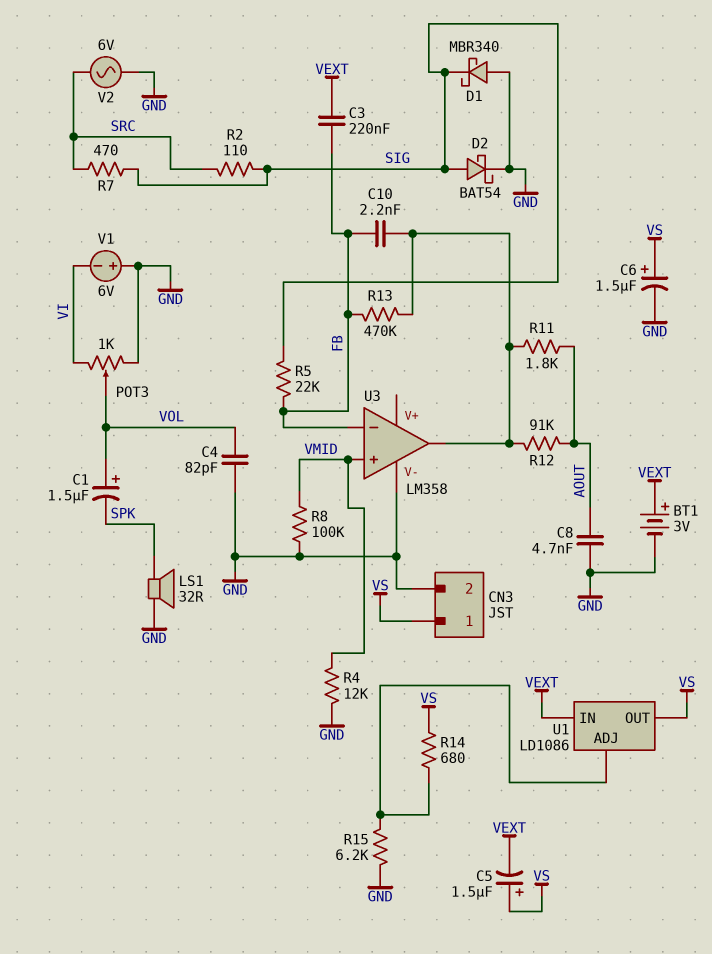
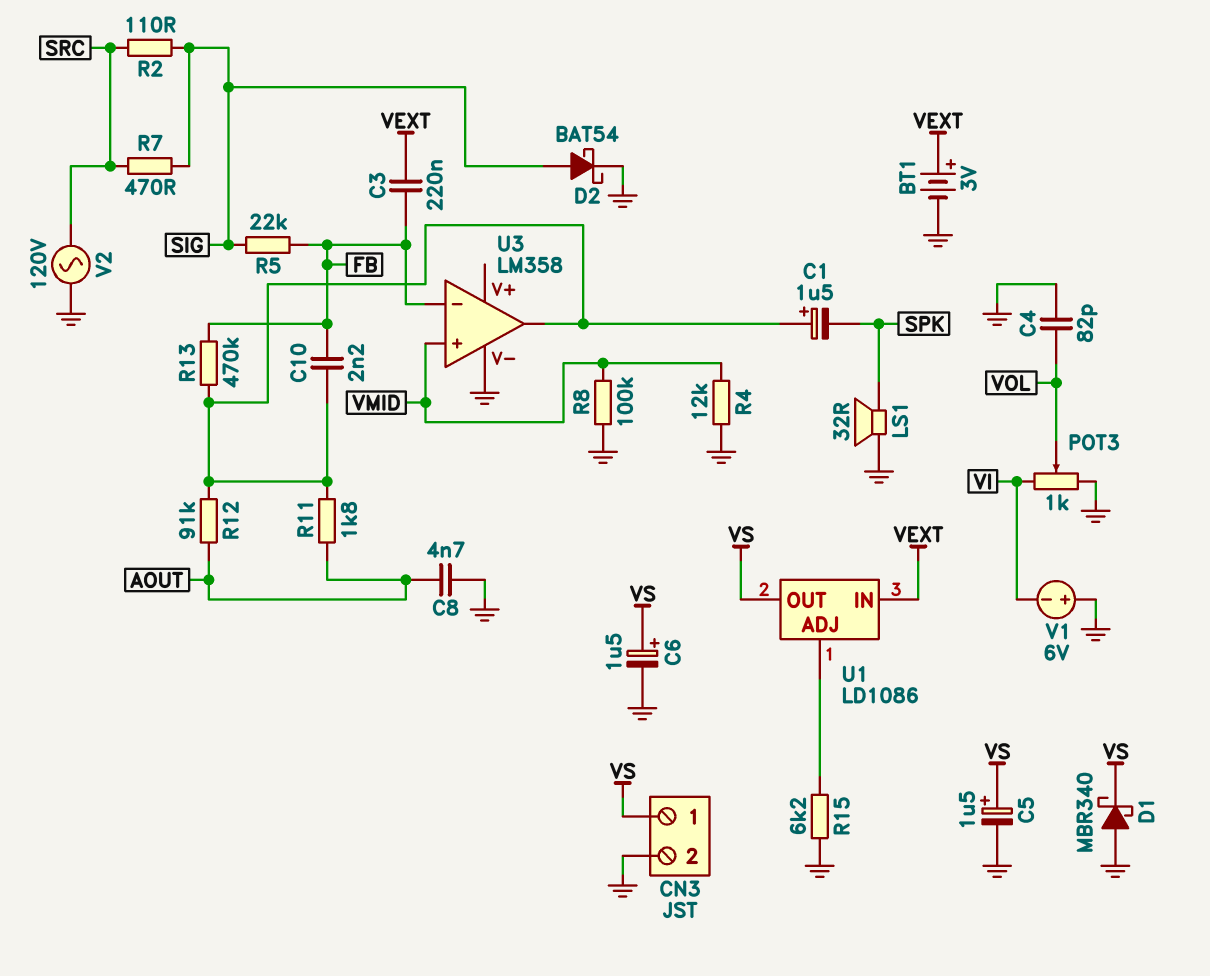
C1: 1.5uF (plus VOL, minus SPK) -> 1.5uF (plus U3/out, minus SPK)
C5: 1.5uF (plus VS, minus VEXT) -> 1.5uF (plus VS, minus GND)
D1: schottky MBR340 (A GND, K SIG) -> schottky MBR340 (A GND, K VS)
R14: 680 (U1/ADJ, VS) -> none
V2: AC 6V (GND, SRC) -> AC 120V (GND, SRC)

